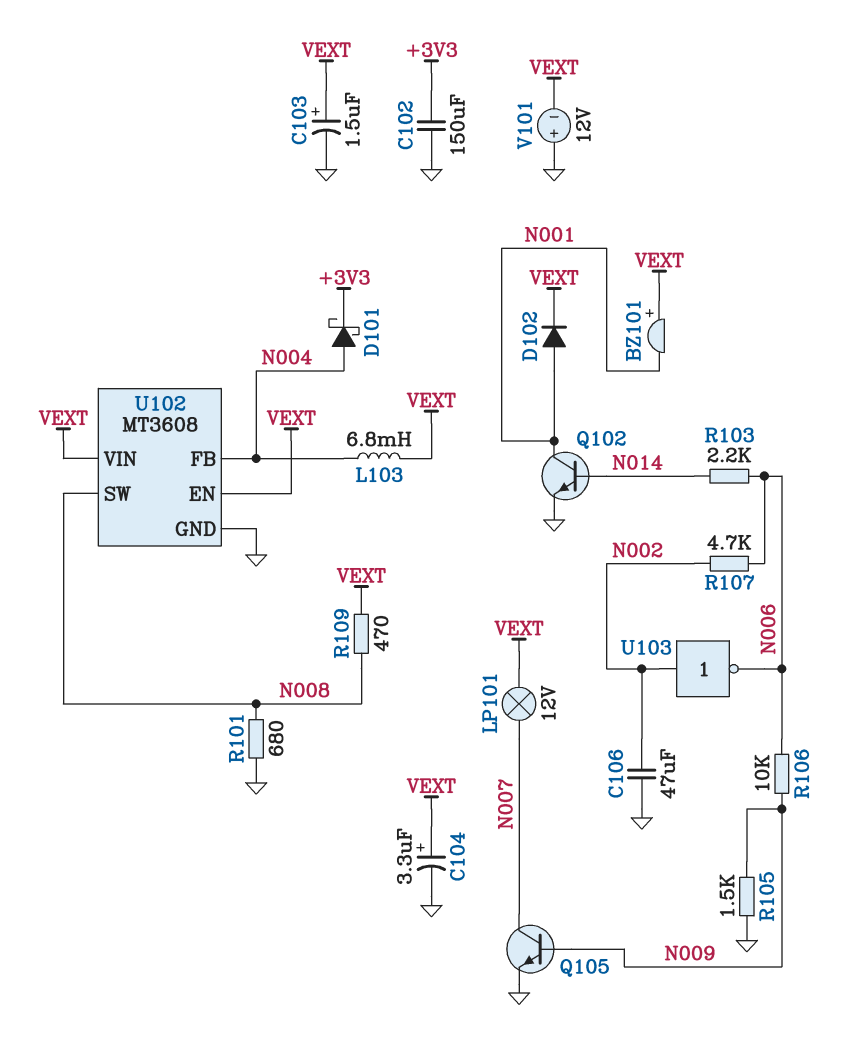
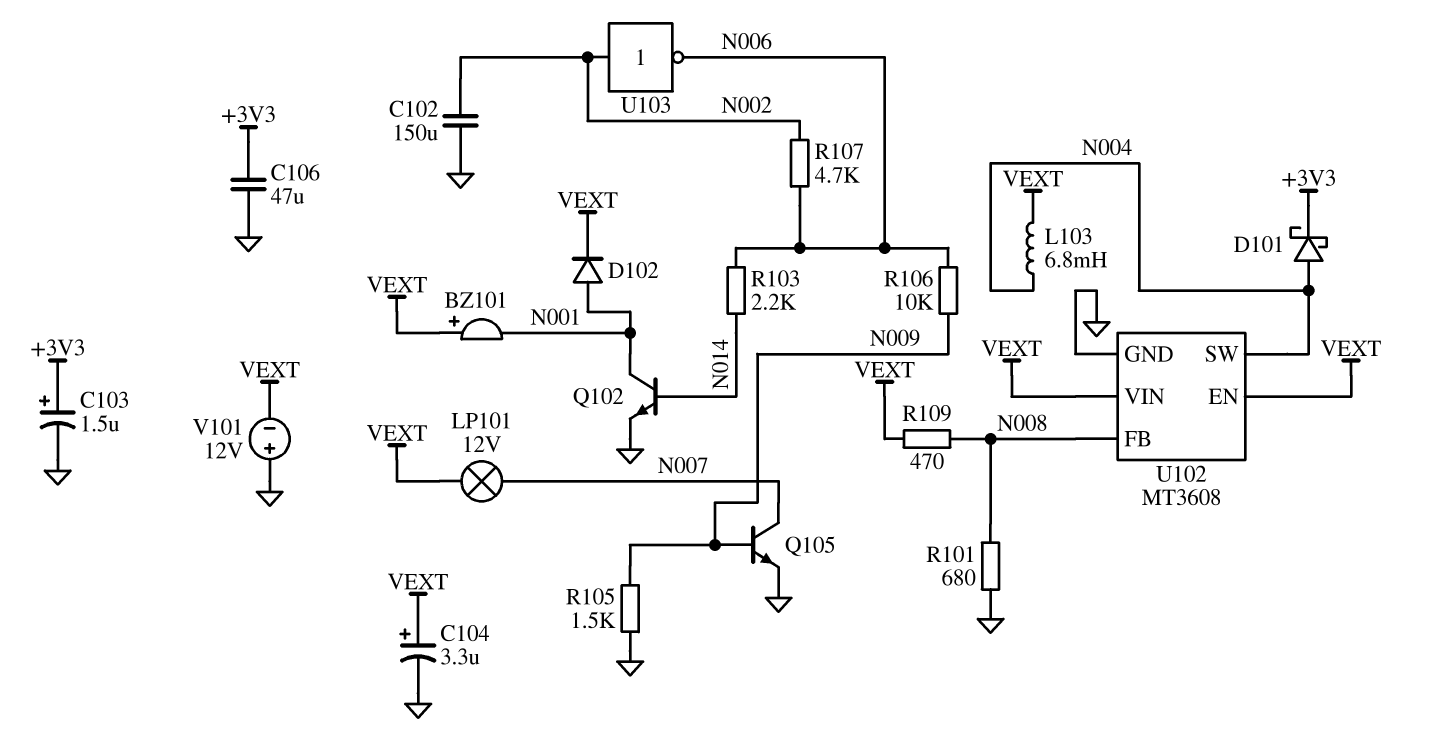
C102: 150uF (+3V3, GND) -> 150uF (GND, N002)
C103: 1.5uF (plus VEXT, minus GND) -> 1.5uF (plus +3V3, minus GND)
C106: 47uF (GND, N002) -> 47uF (+3V3, GND)
U102 pin FB: N004 -> N008
U102 pin SW: N008 -> N004

